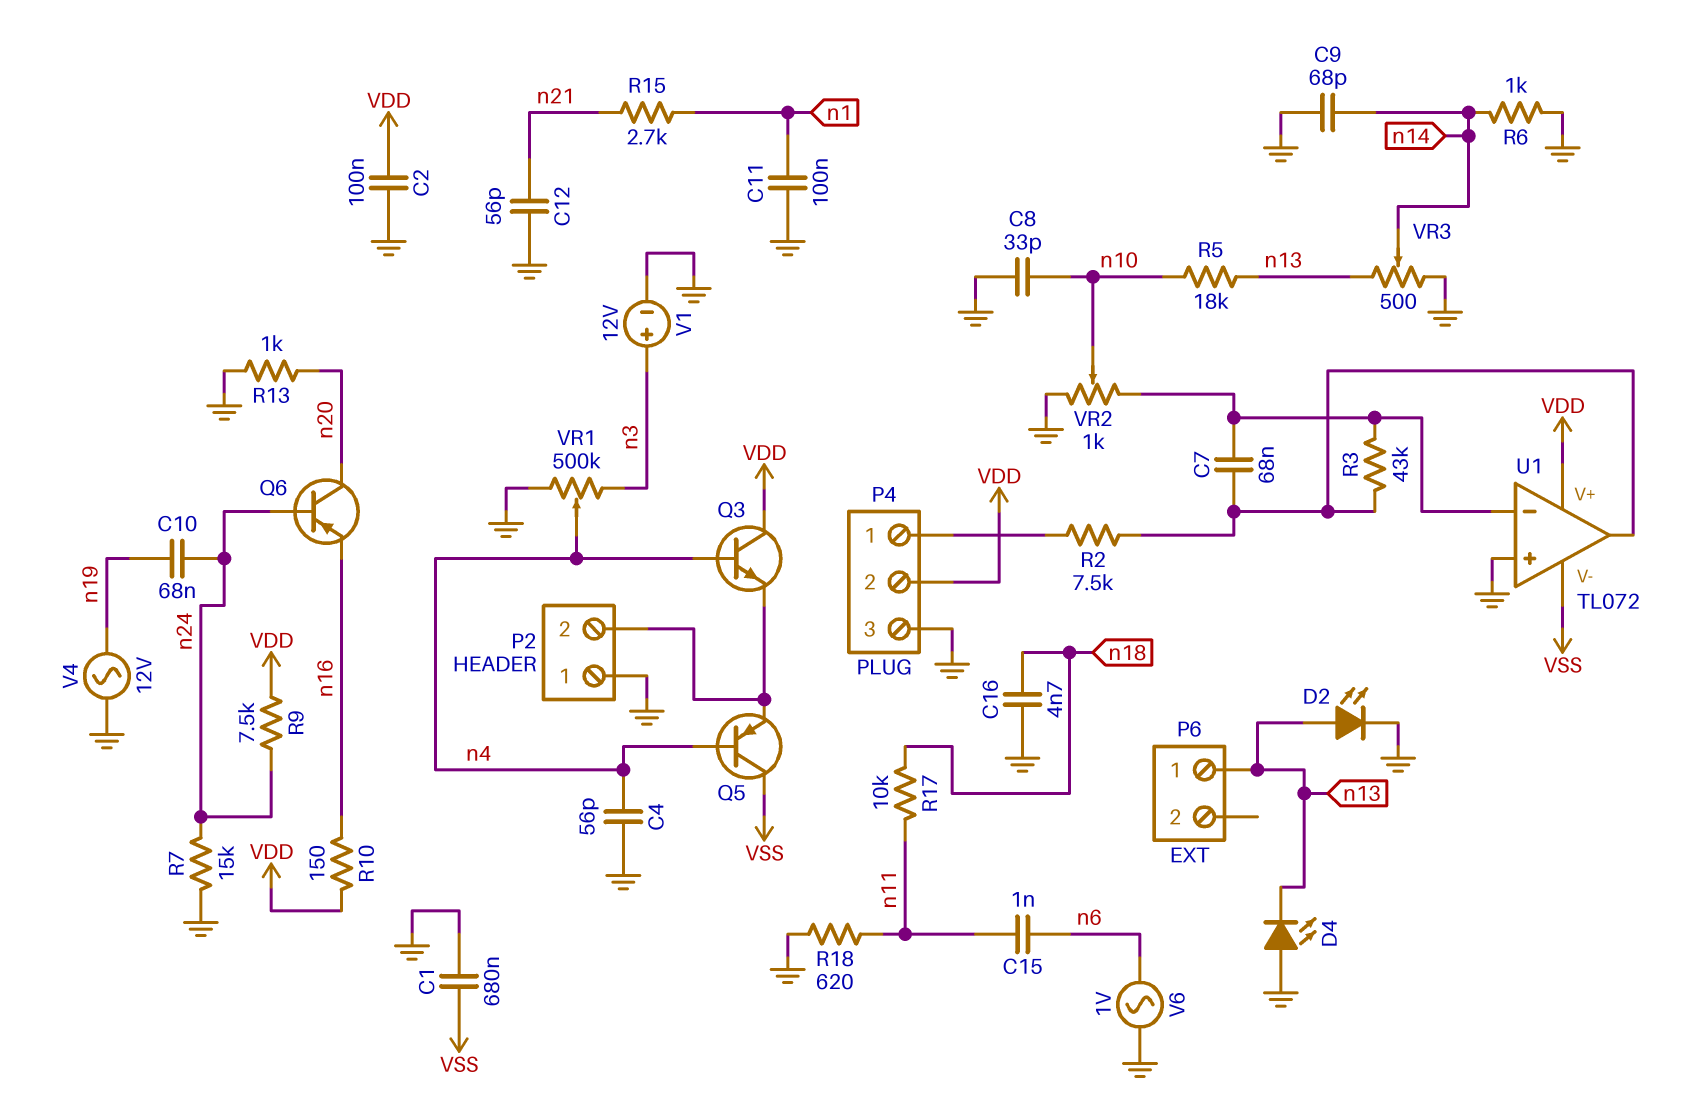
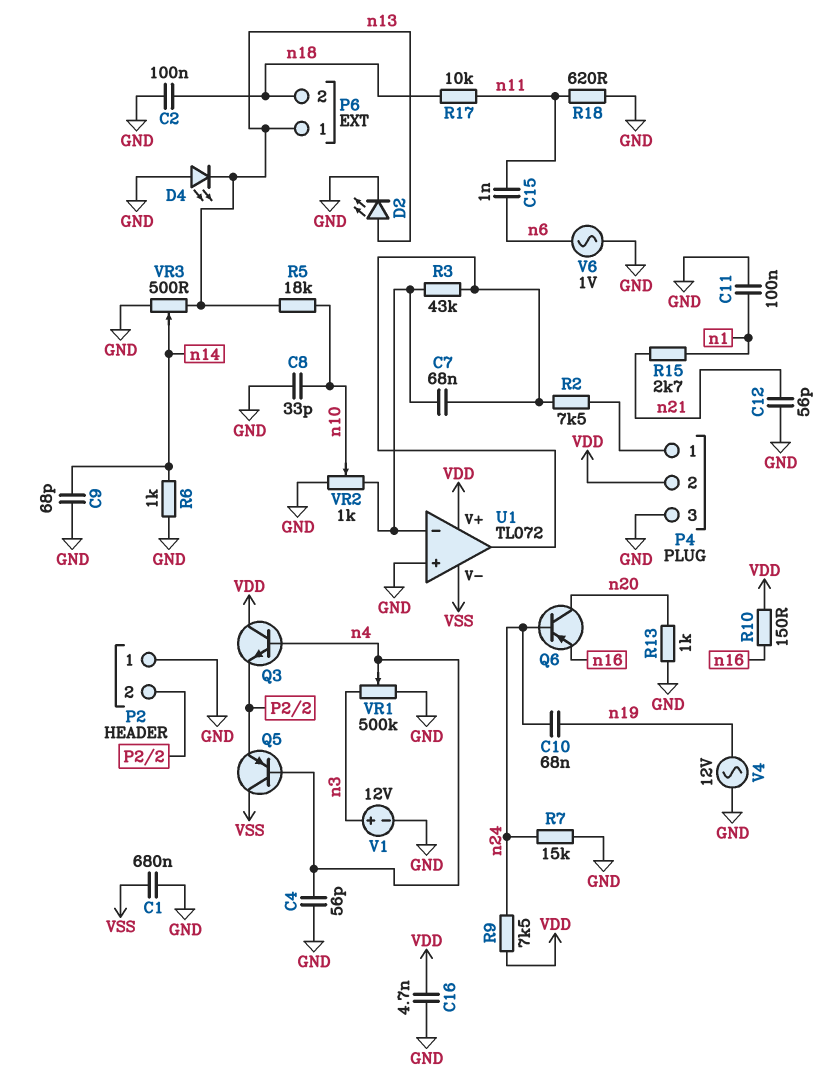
C2: 100nF (GND, VDD) -> 100nF (GND, n18)
C16: 4.7nF (GND, n18) -> 4.7nF (GND, VDD)
P6 pin 2: none -> n18

